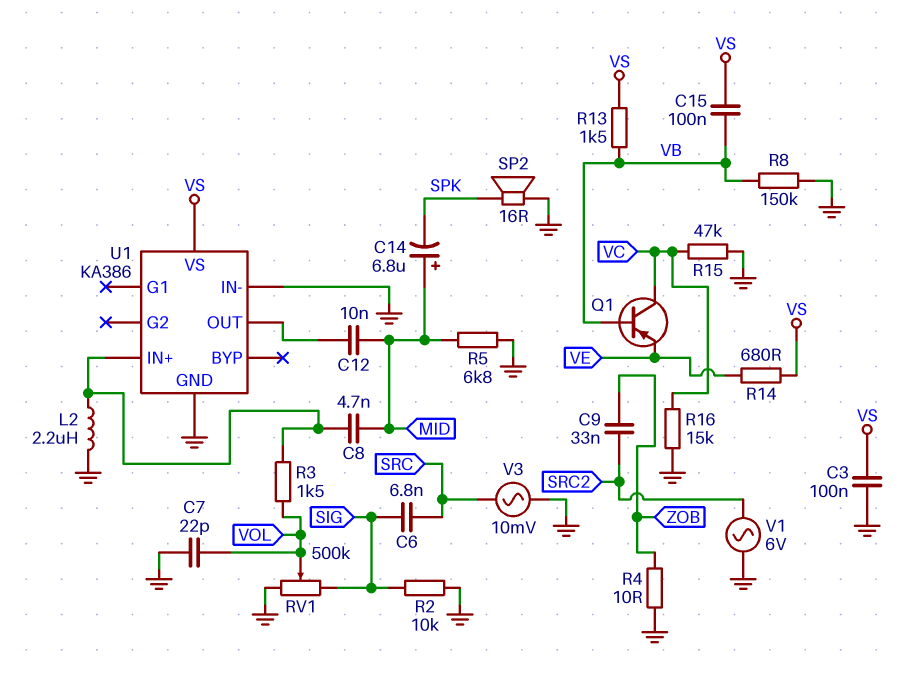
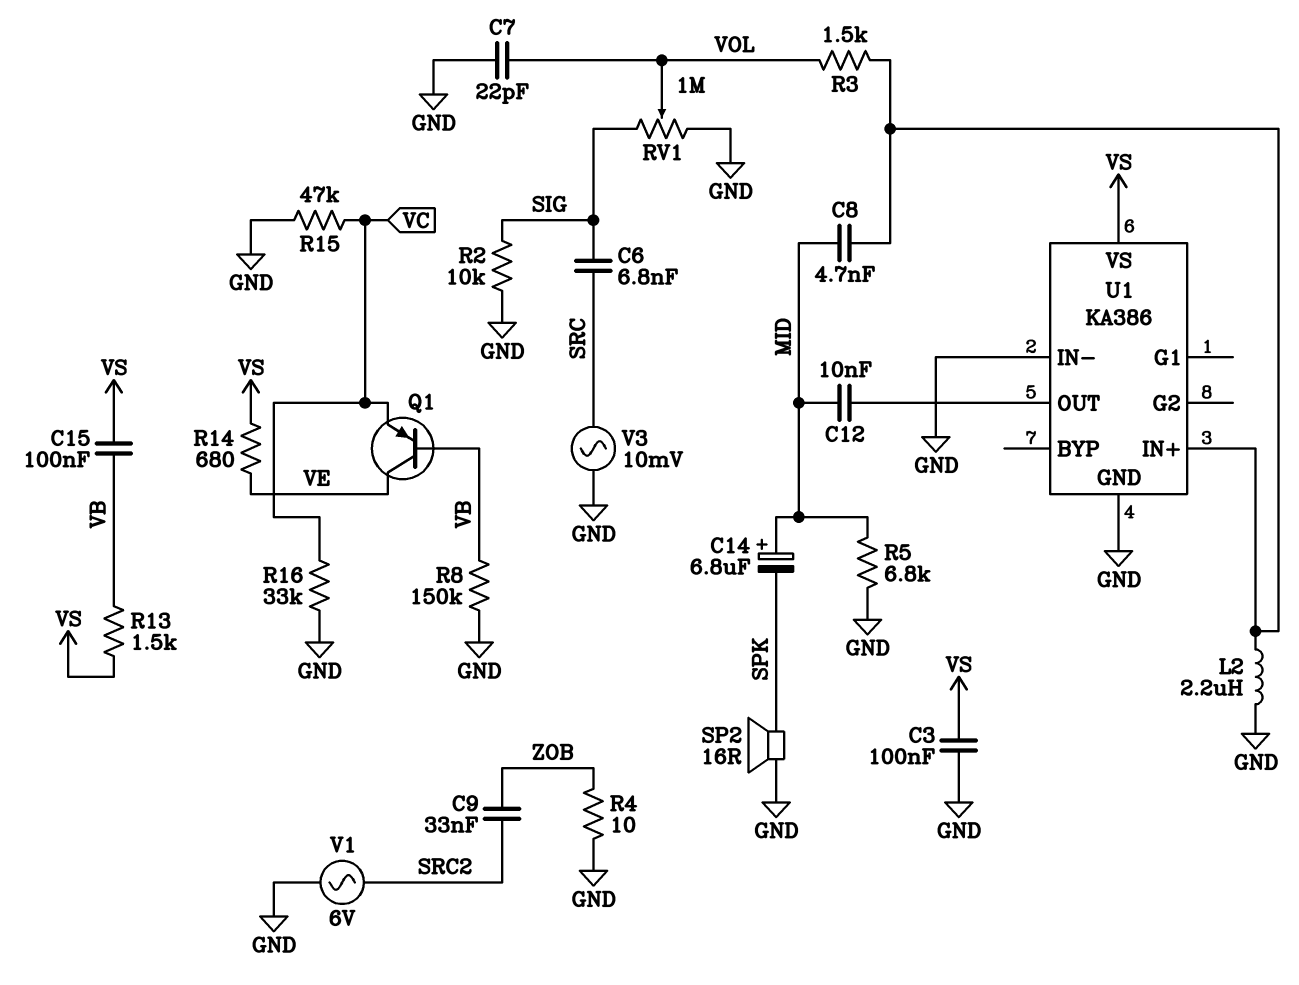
Q1: PNP (B VB, C VC, E VE) -> PNP (B VB, C VE, E VC)
R16: 15k (GND, VC) -> 33k (GND, VC)
RV1: 500k (GND, SIG, wiper VOL) -> 1M (GND, SIG, wiper VOL)

